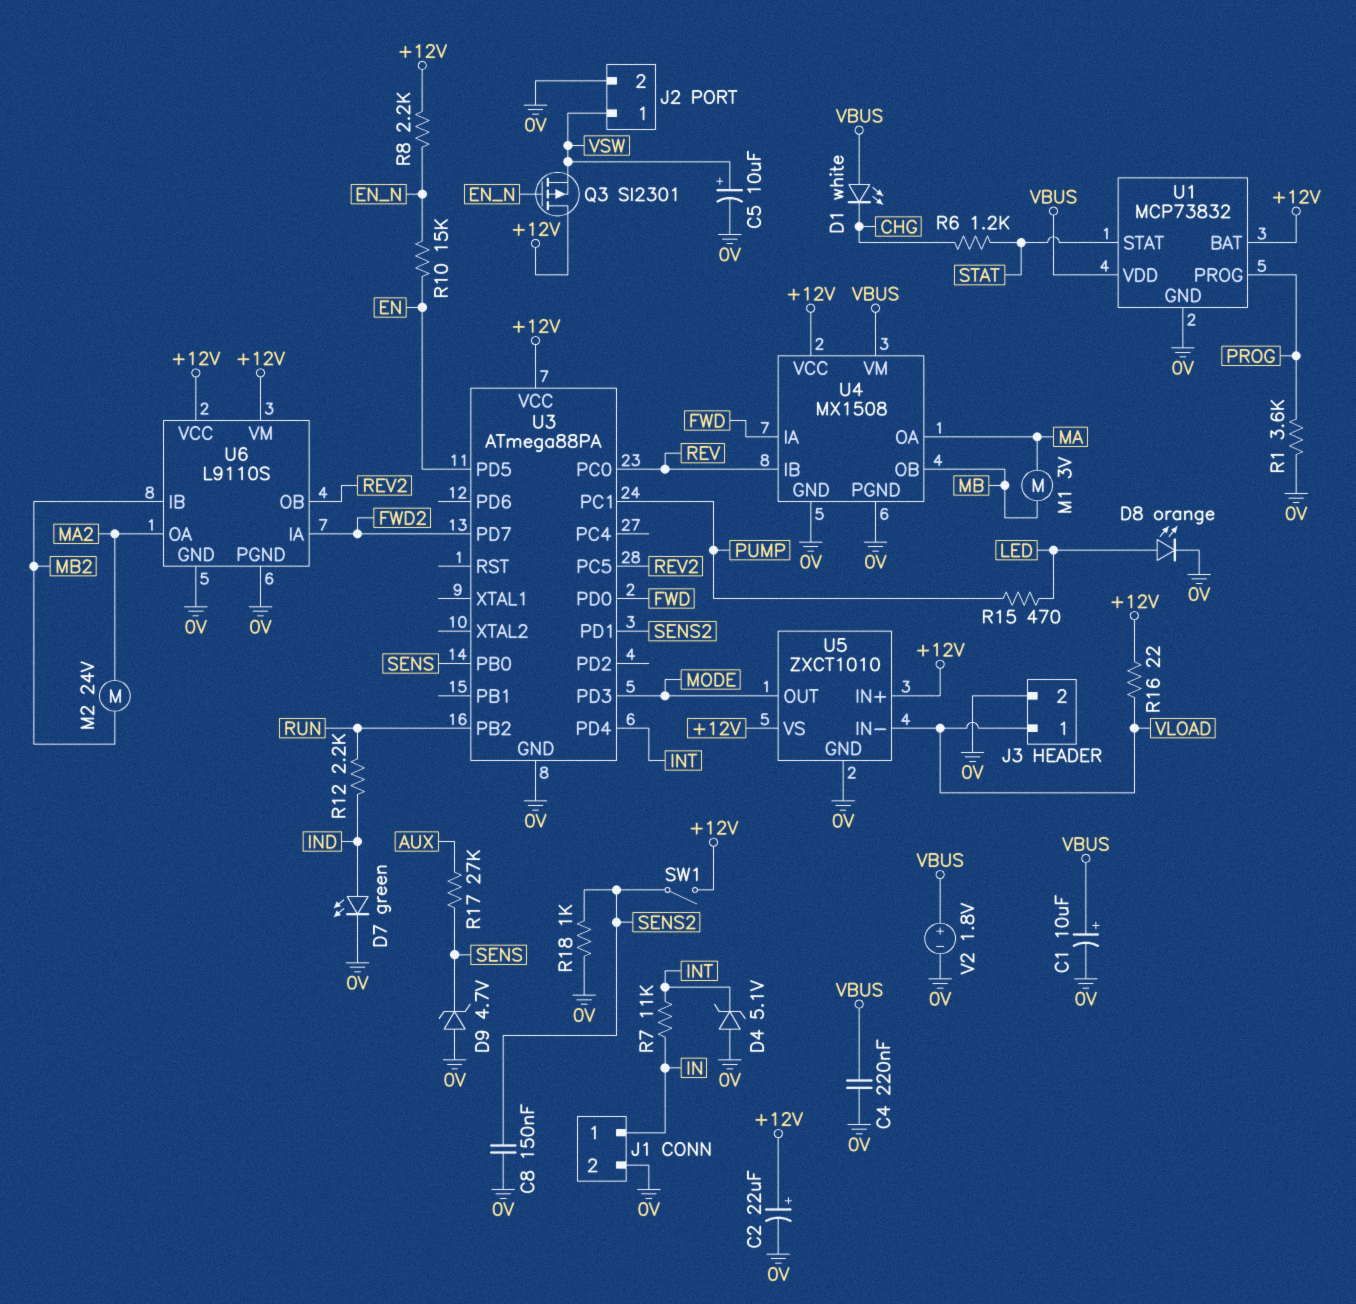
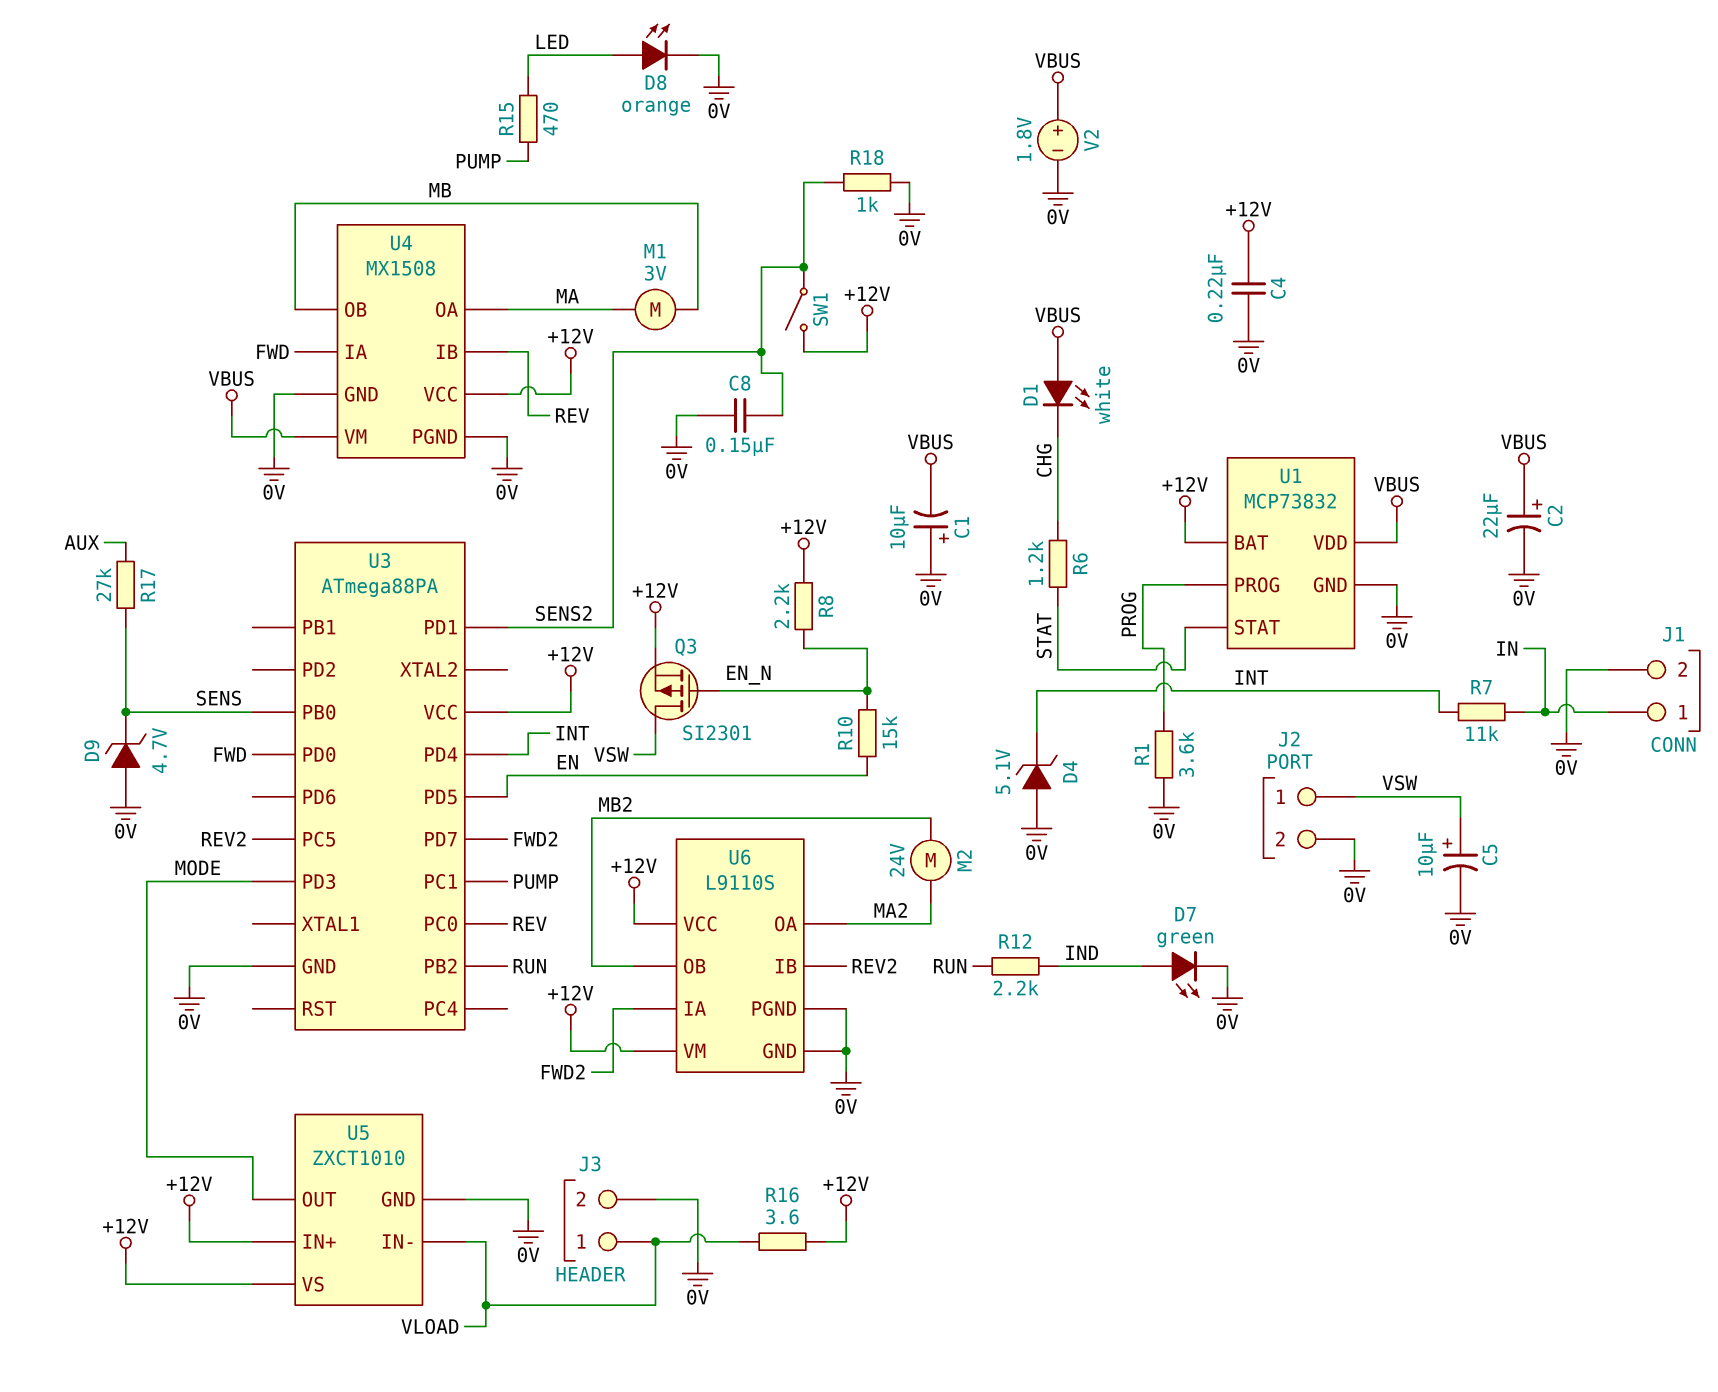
C1: 10uF (plus VBUS, minus 0V) -> 10uF (plus 0V, minus VBUS)
C2: 22uF (plus +12V, minus 0V) -> 22uF (plus VBUS, minus 0V)
C4: 220nF (0V, VBUS) -> 220nF (+12V, 0V)
Q3: PMOS SI2301 (G EN_N, D +12V, S VSW) -> PMOS SI2301 (G EN_N, D VSW, S +12V)
R16: 22 (+12V, VLOAD) -> 3.6 (+12V, VLOAD)
U6 pin IB: MB2 -> REV2
U6 pin OB: REV2 -> MB2

